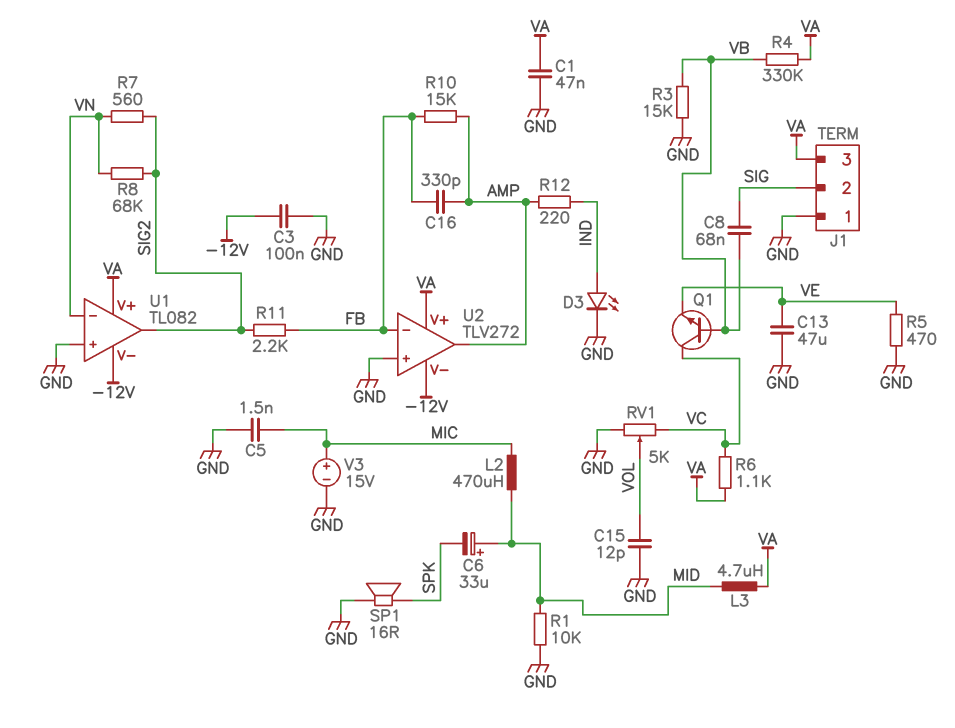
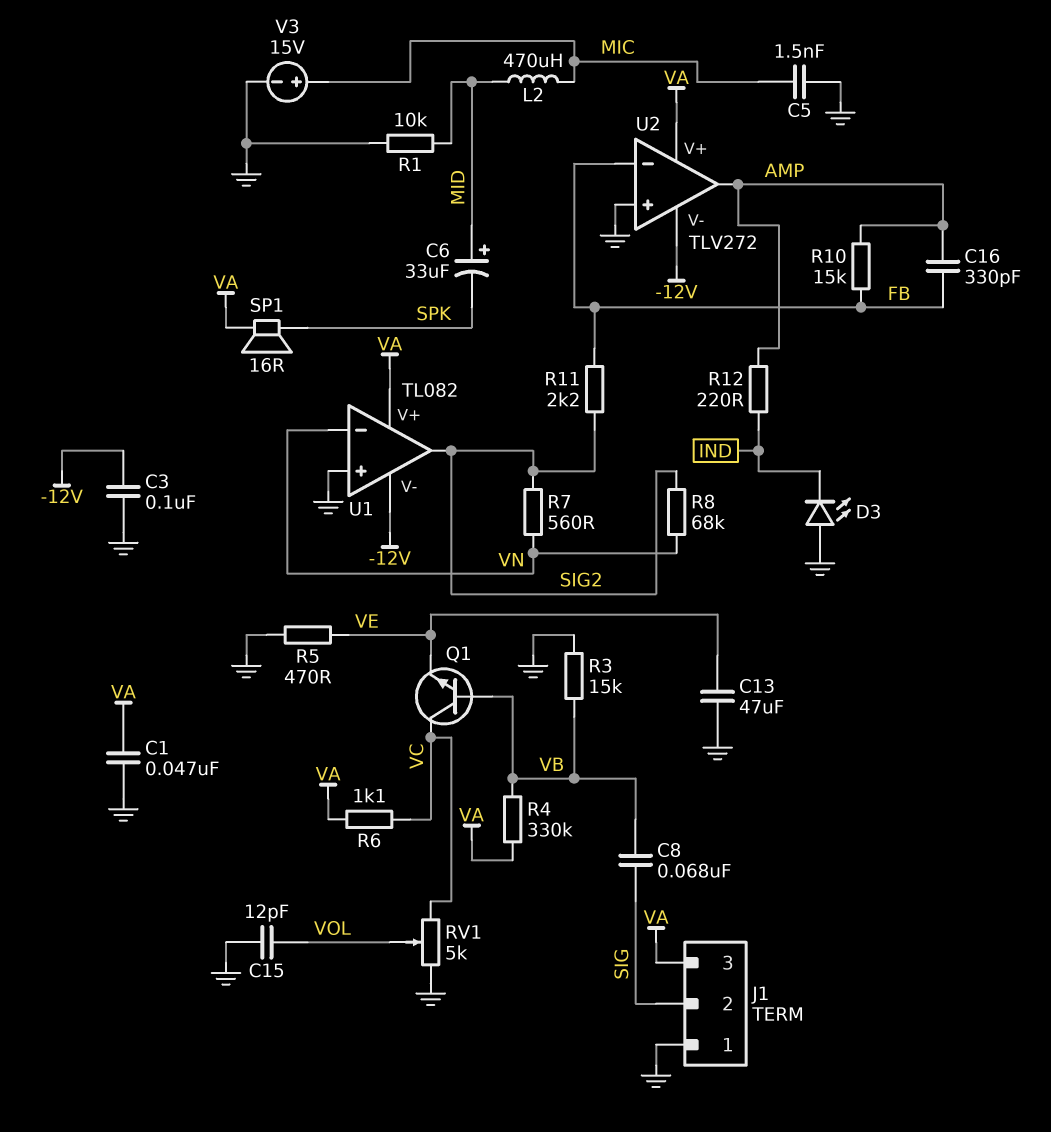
D3: LED (A IND, K GND) -> LED (A GND, K IND)
L3: 4.7uH (MID, VA) -> none
SP1: speaker 16R (GND, SPK) -> speaker 16R (SPK, VA)

